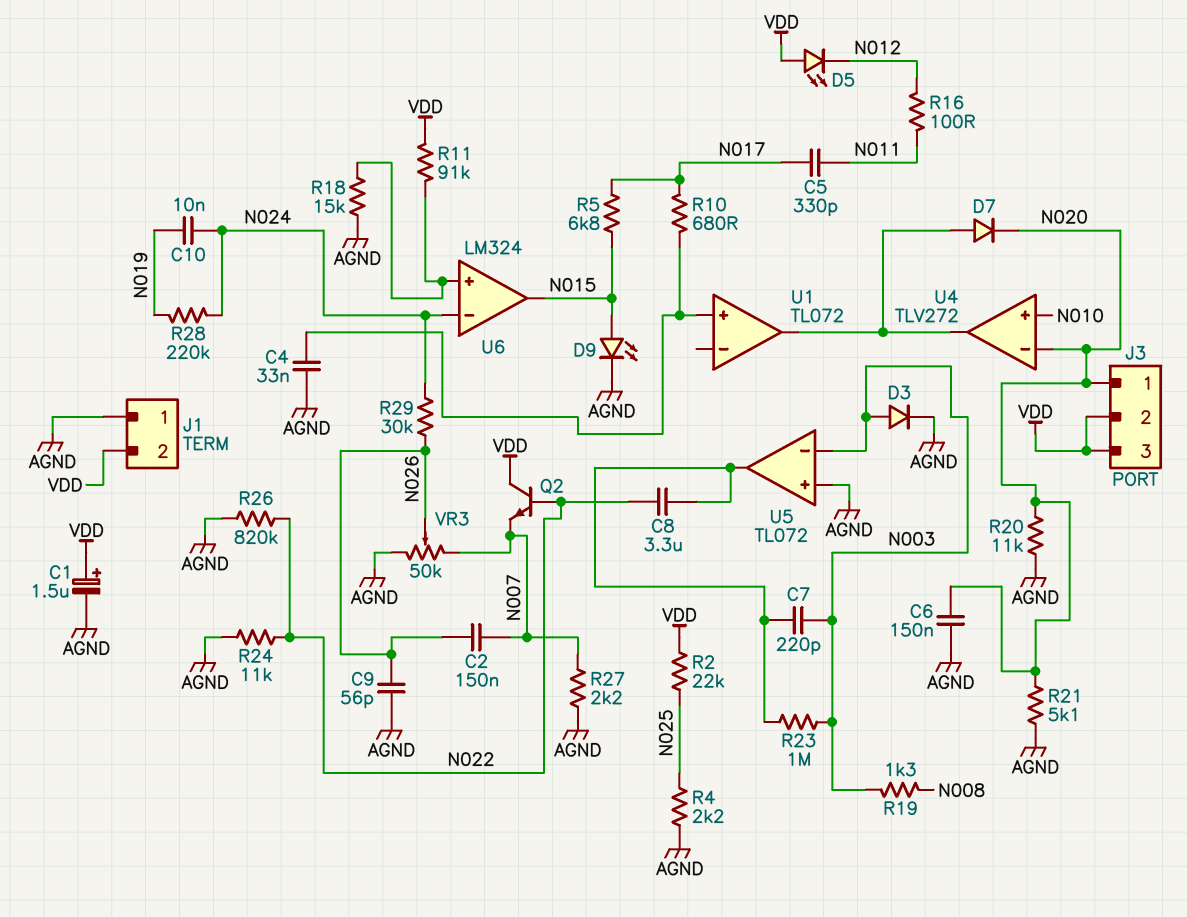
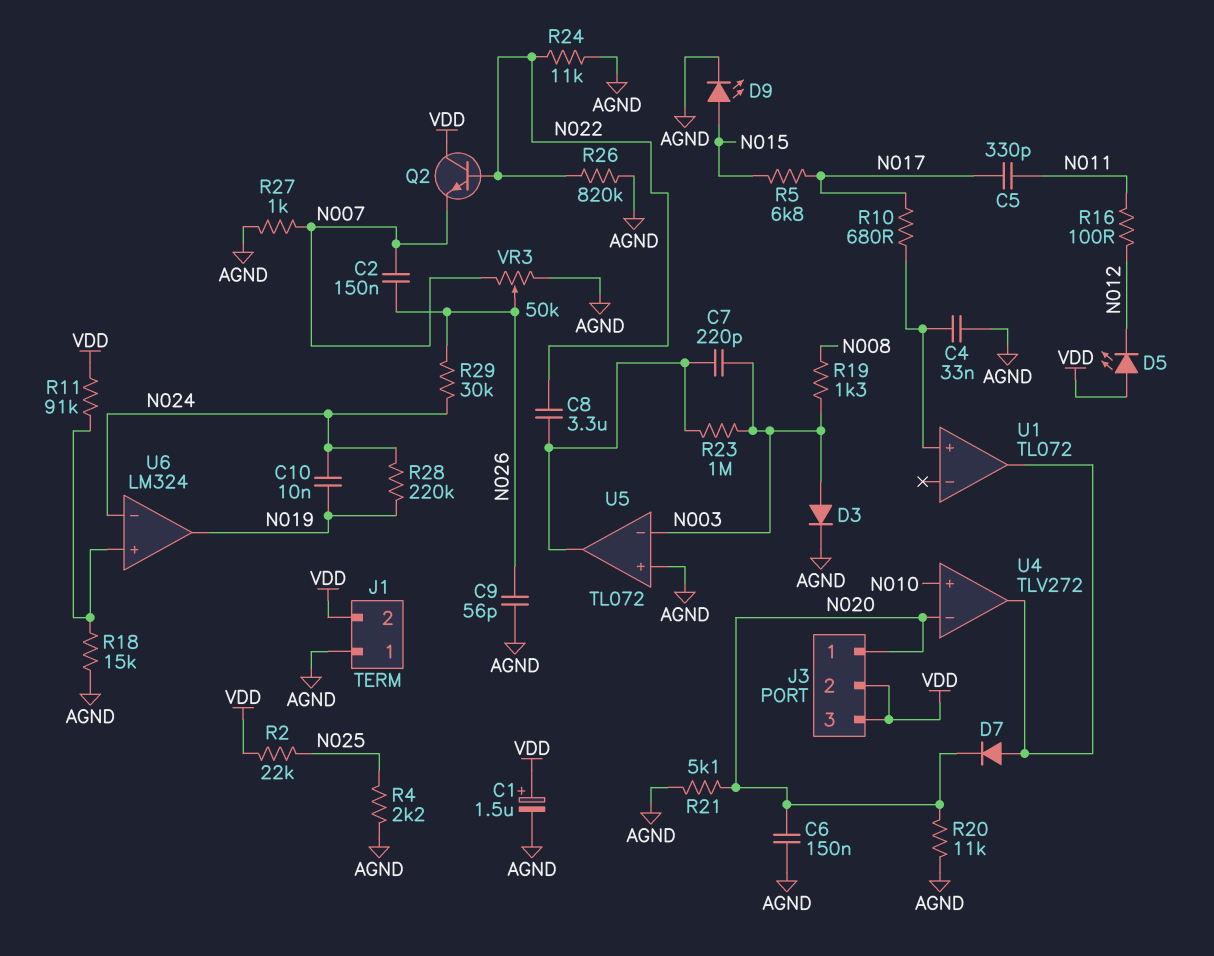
R27: 2.2k (AGND, N007) -> 1k (AGND, N007)
U6 pin out: N015 -> N019

